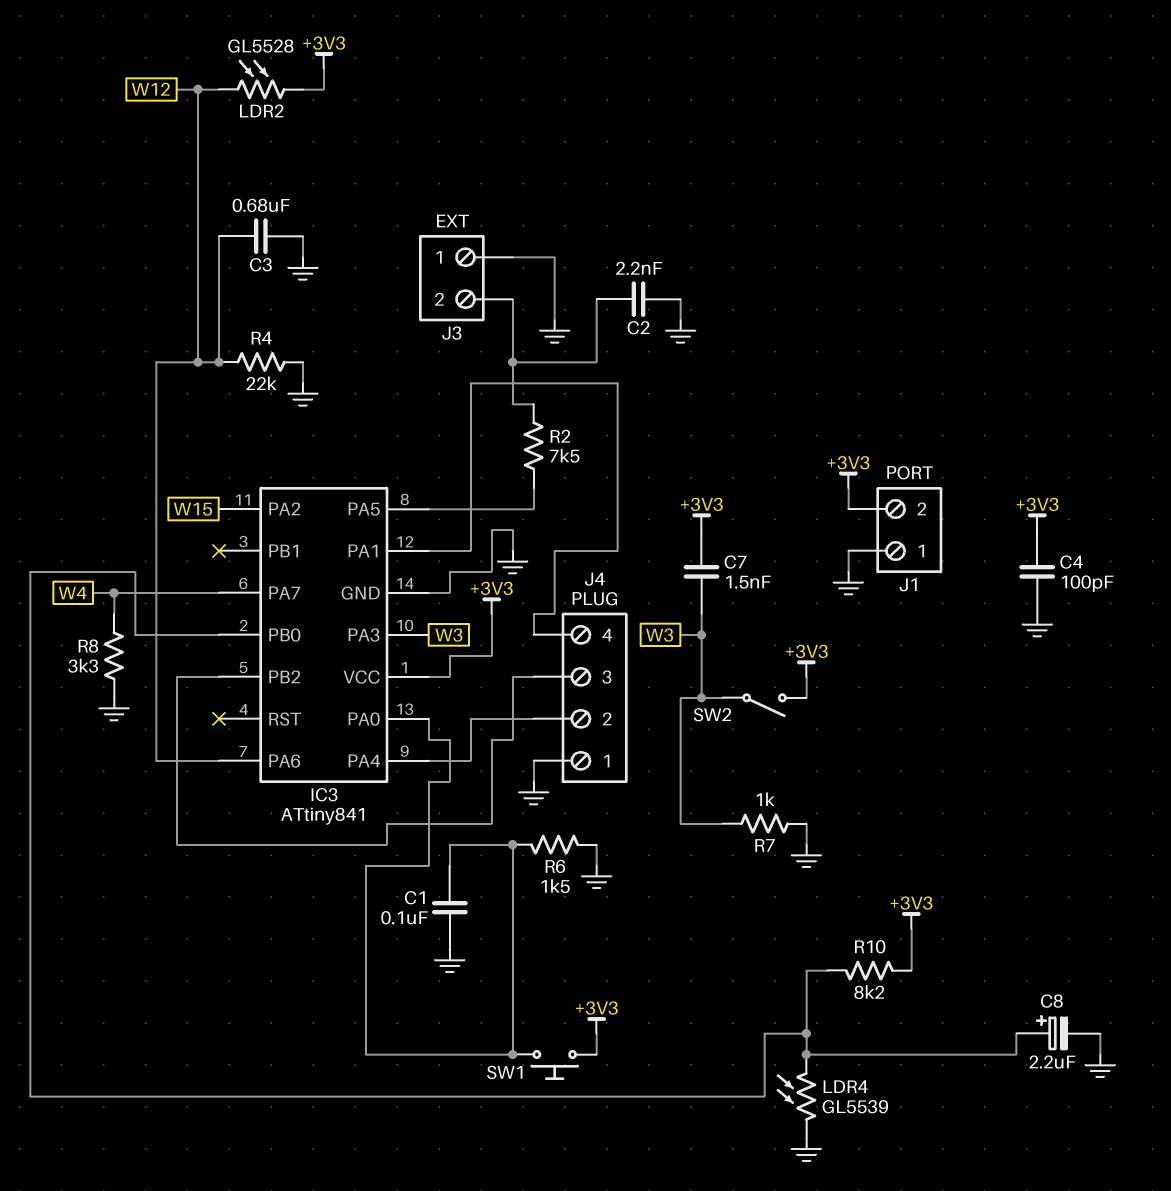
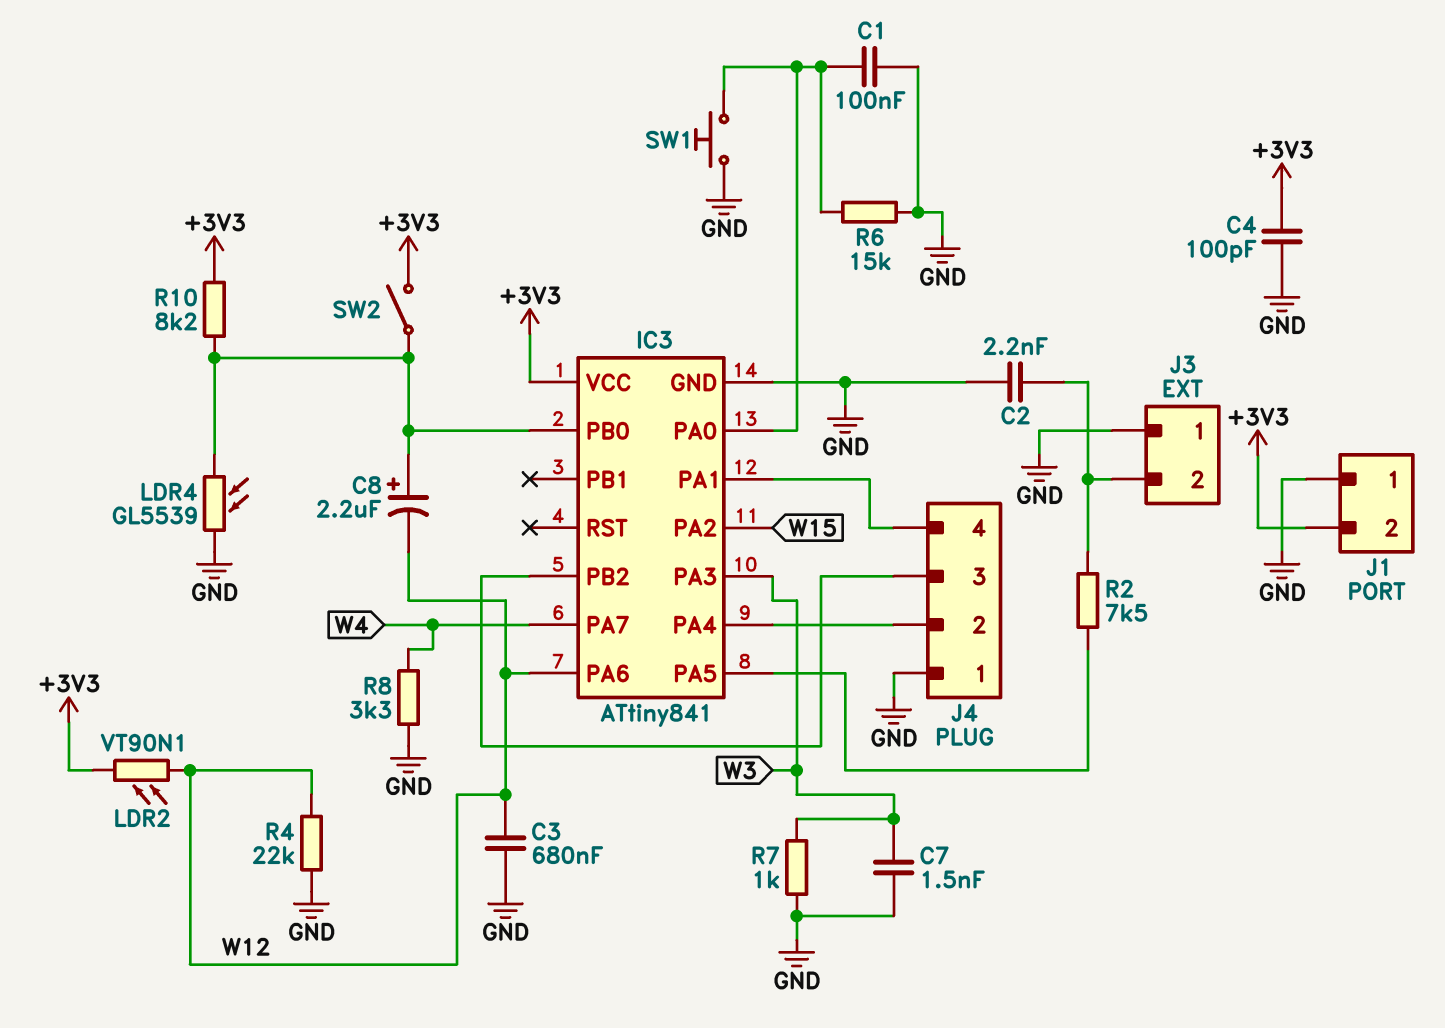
C7: 1.5nF (+3V3, W3) -> 1.5nF (GND, W3)
C8: 2.2uF (plus IC3/PB0, minus GND) -> 2.2uF (plus IC3/PB0, minus W12)
LDR2: GL5528 (+3V3, W12) -> VT90N1 (+3V3, W12)
R6: 1.5k (GND, IC3/PA0) -> 15k (GND, IC3/PA0)
SW1: button (+3V3, IC3/PA0) -> button (GND, IC3/PA0)
SW2: switch (+3V3, W3) -> switch (+3V3, IC3/PB0)

